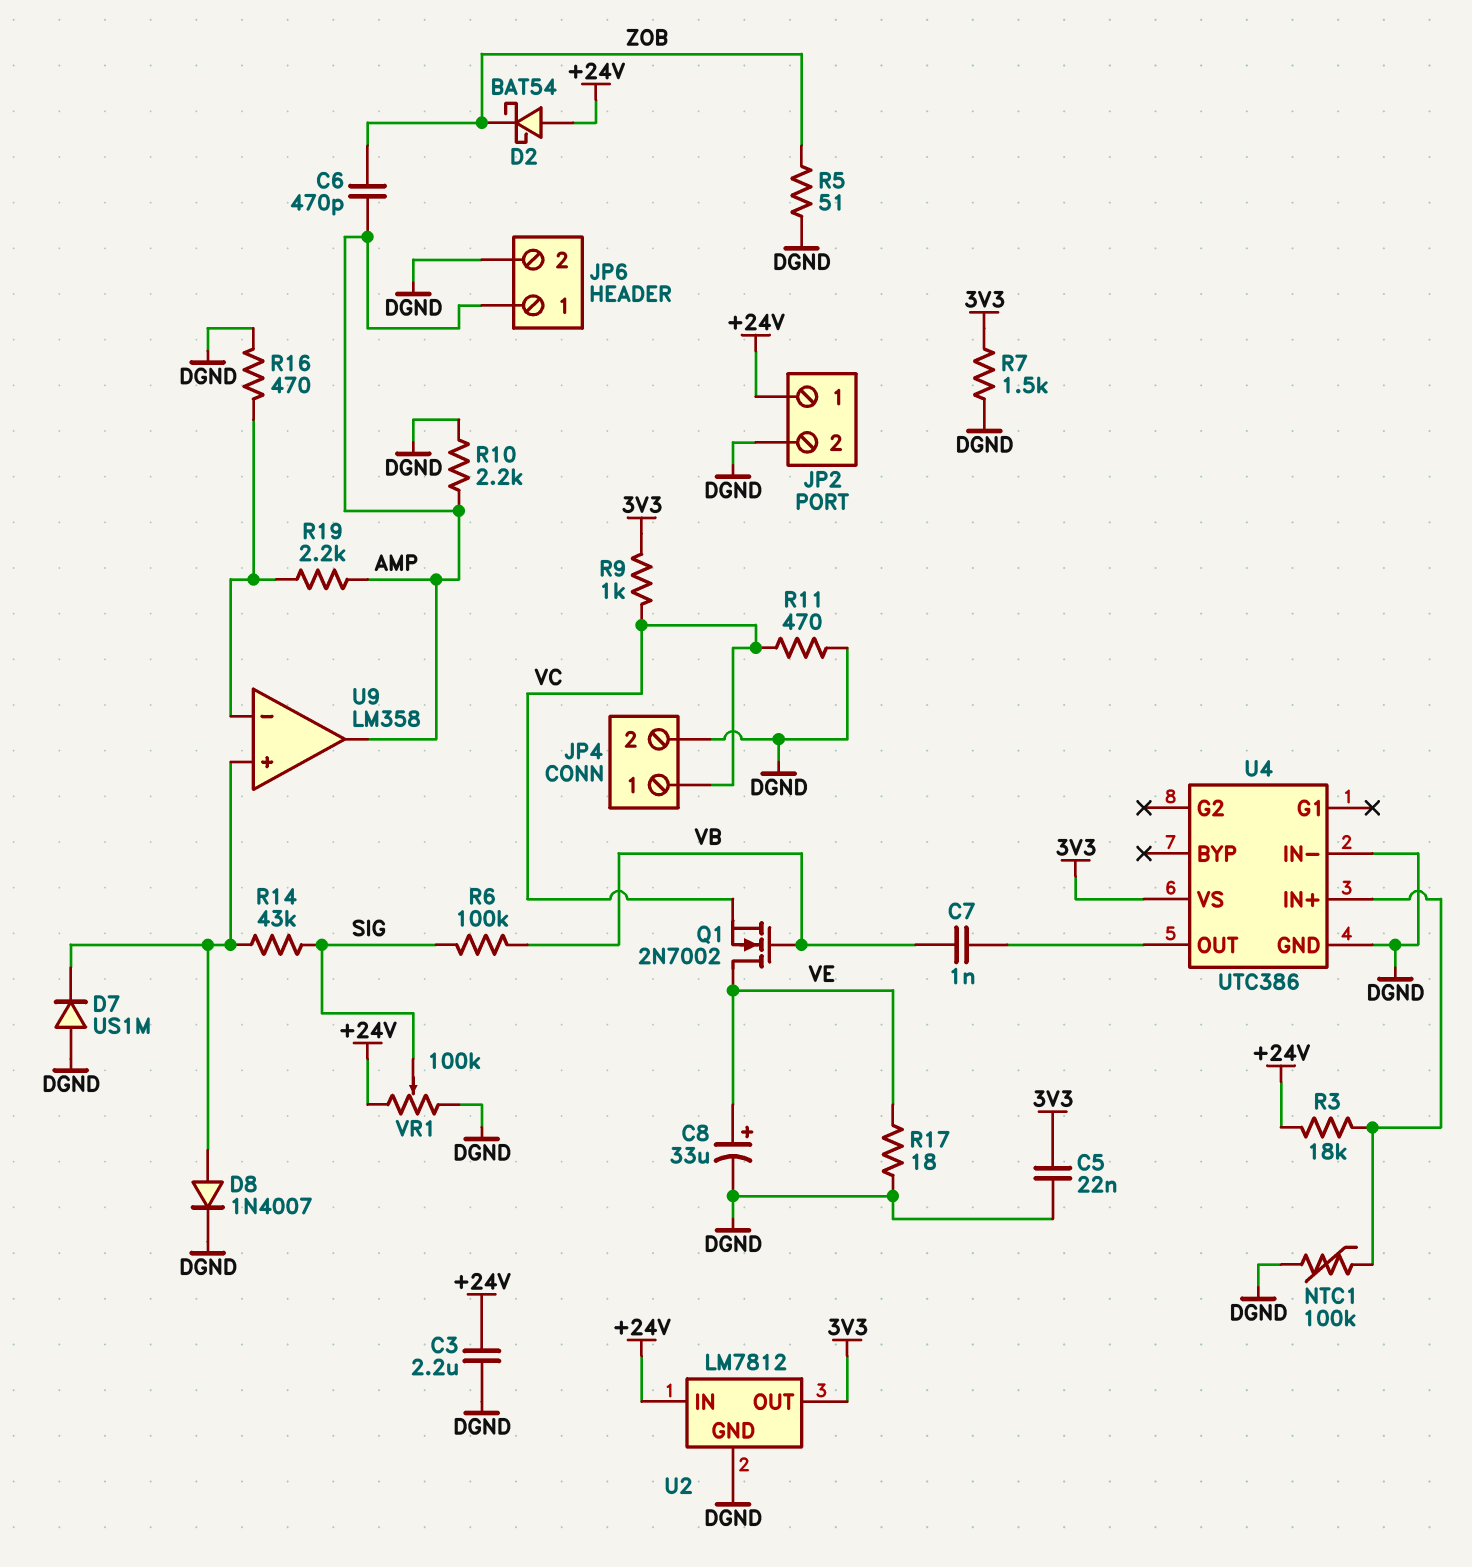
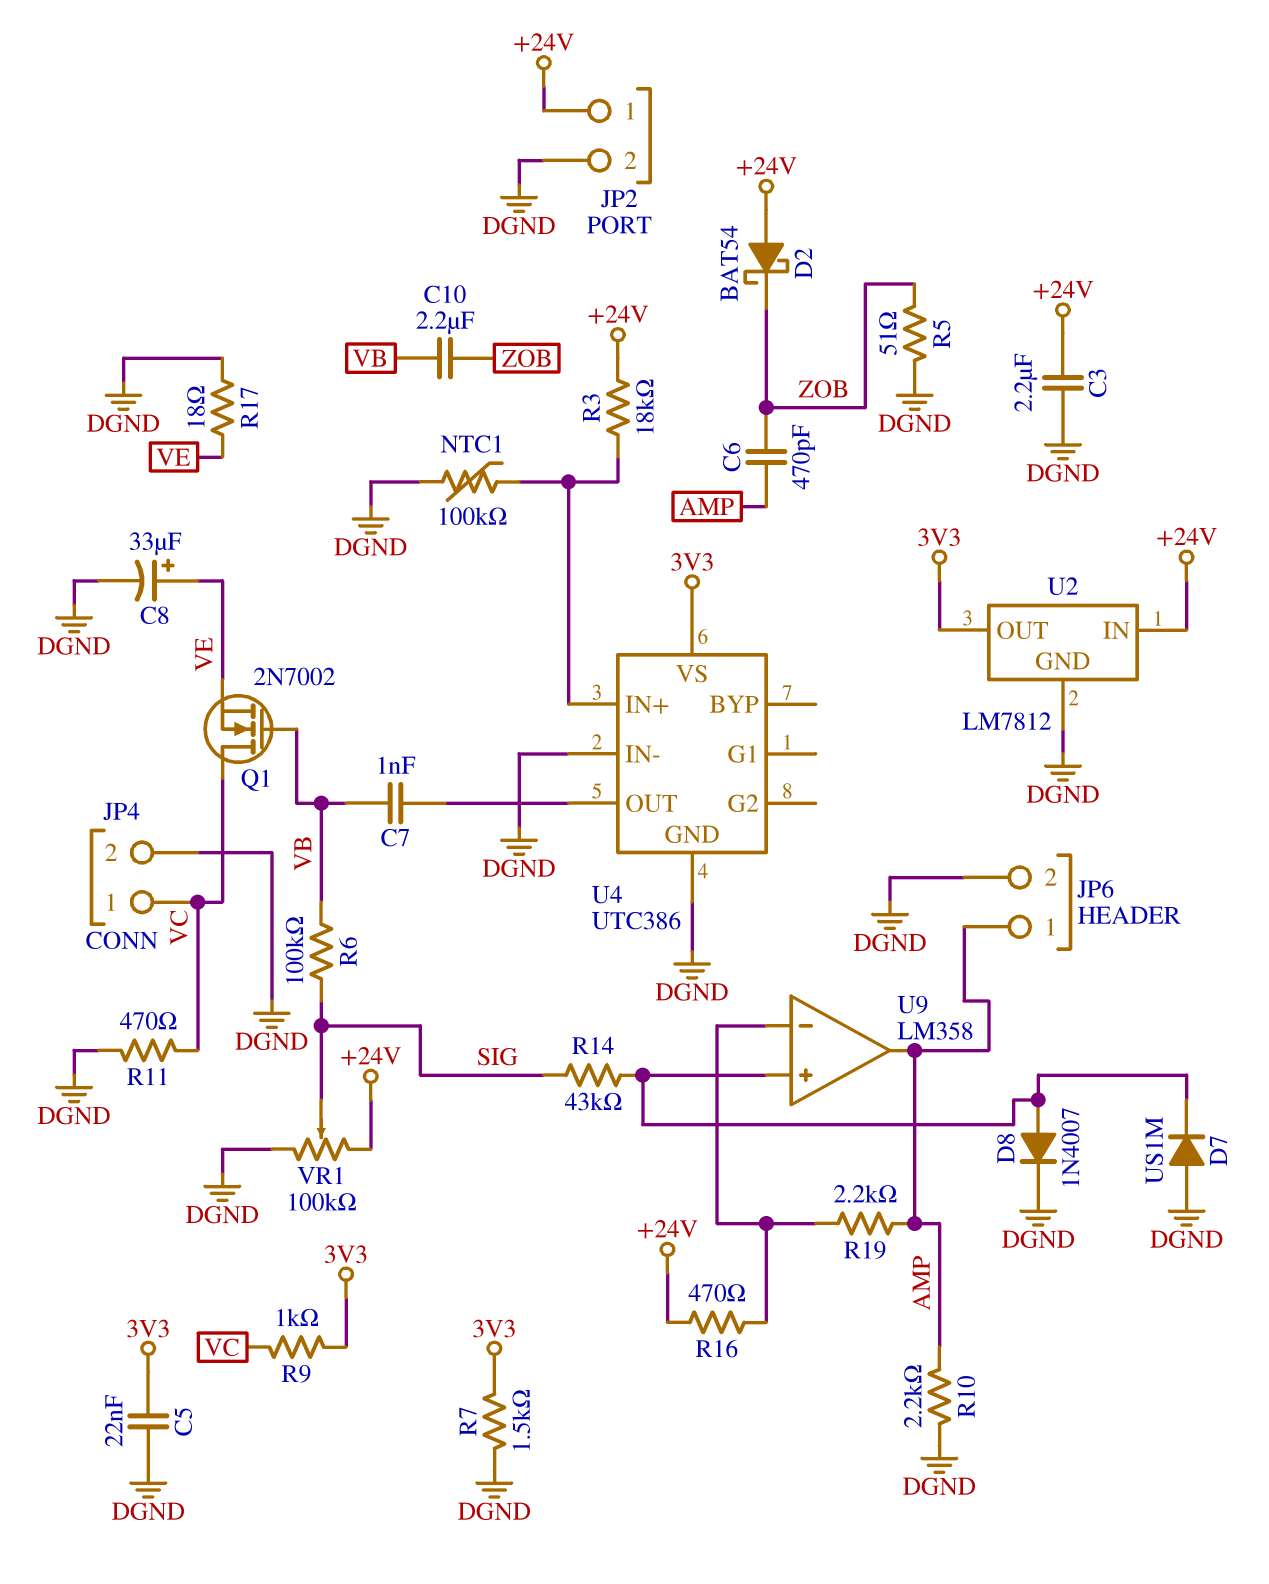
C10: none -> 2.2uF (VB, ZOB)
Q1: NMOS 2N7002 (G VB, D VE, S VC) -> NMOS 2N7002 (G VB, D VC, S VE)
R16: 470 (DGND, U9/in-) -> 470 (+24V, U9/in-)

